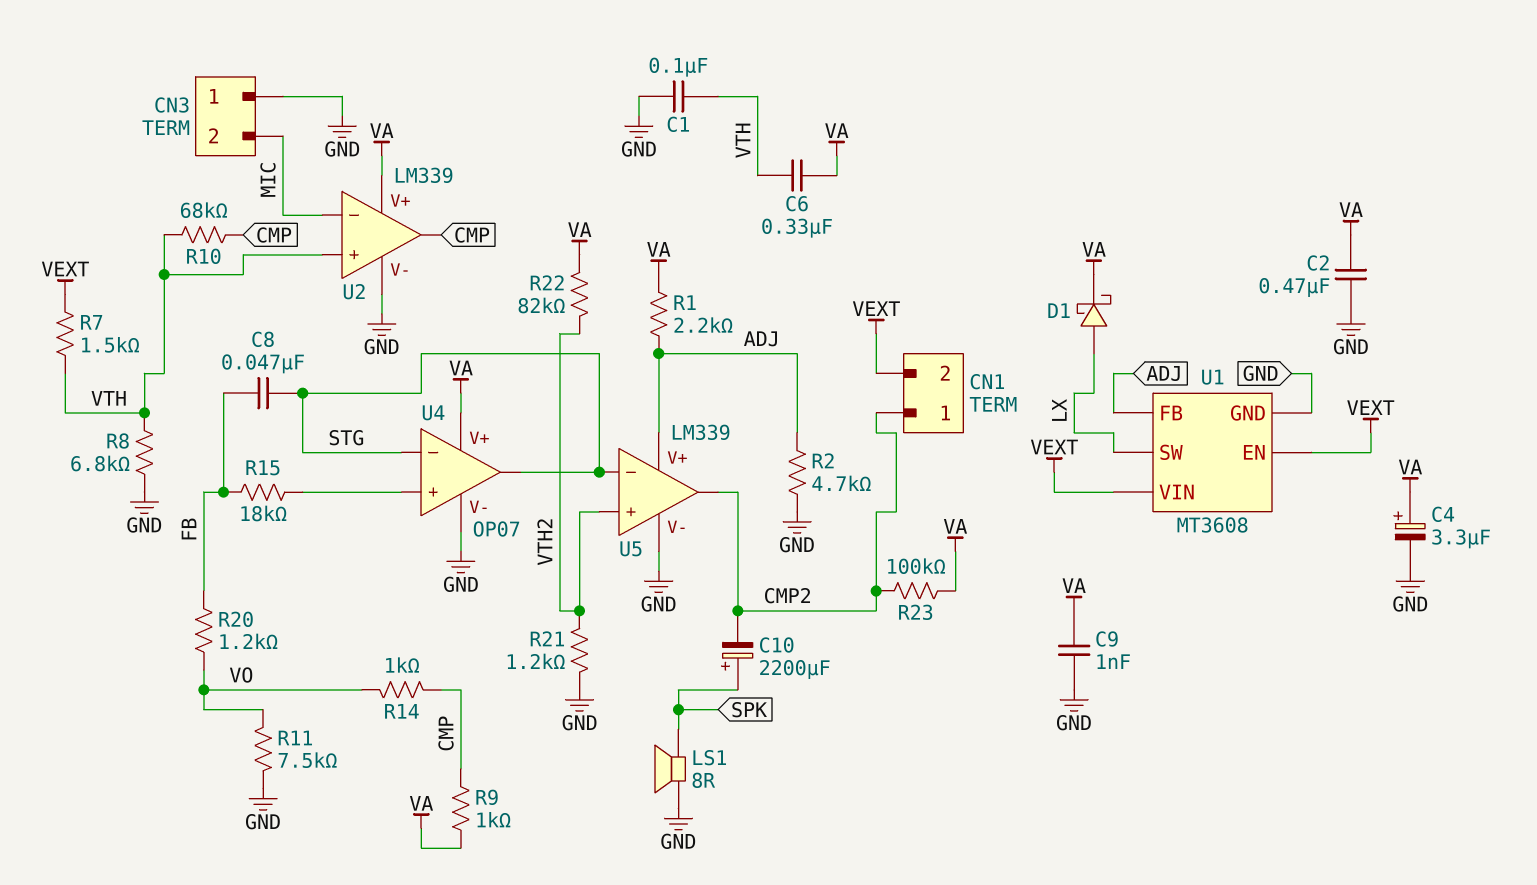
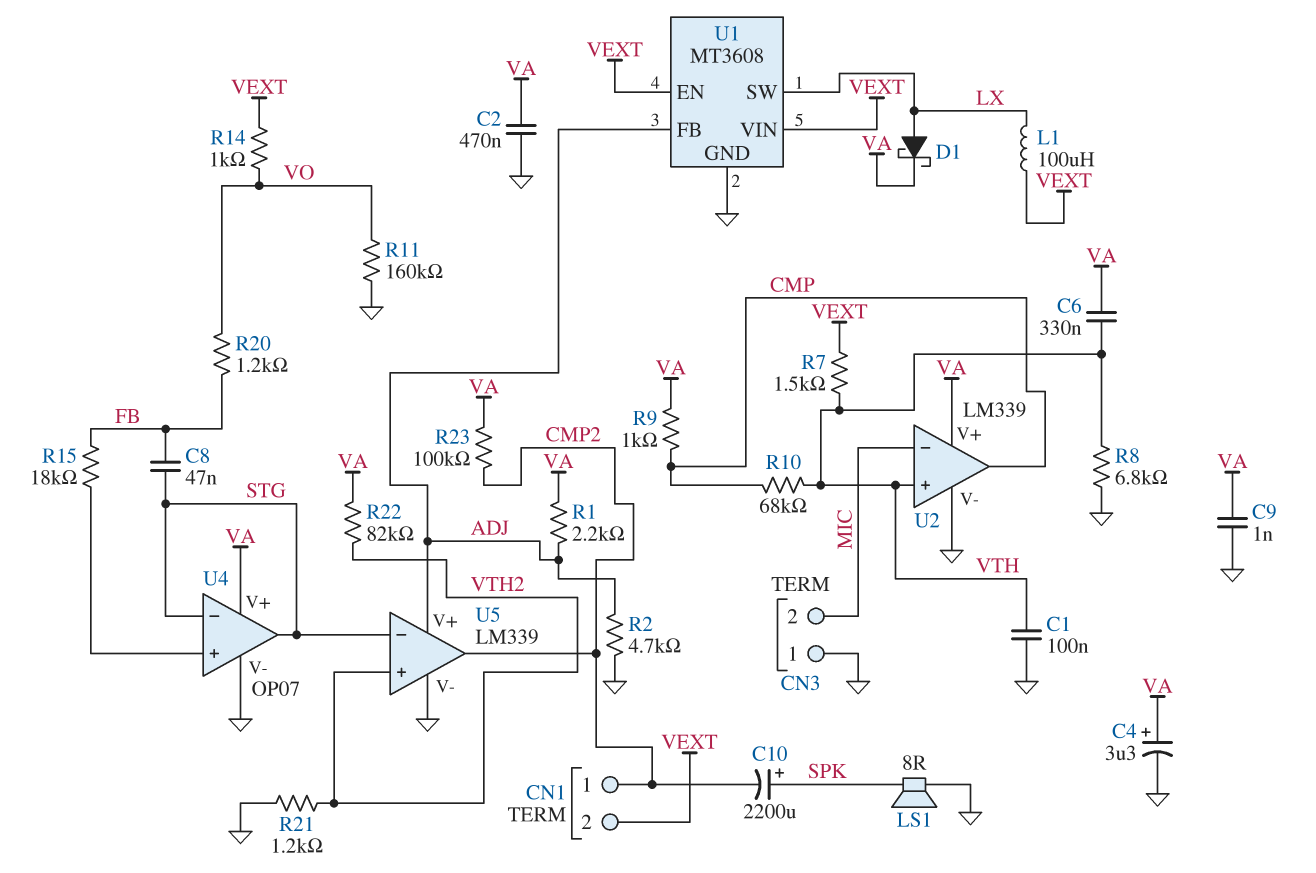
L1: none -> 100uH (LX, VEXT)
R11: 7.5k (GND, VO) -> 160k (GND, VO)
R14: 1k (CMP, VO) -> 1k (VEXT, VO)

